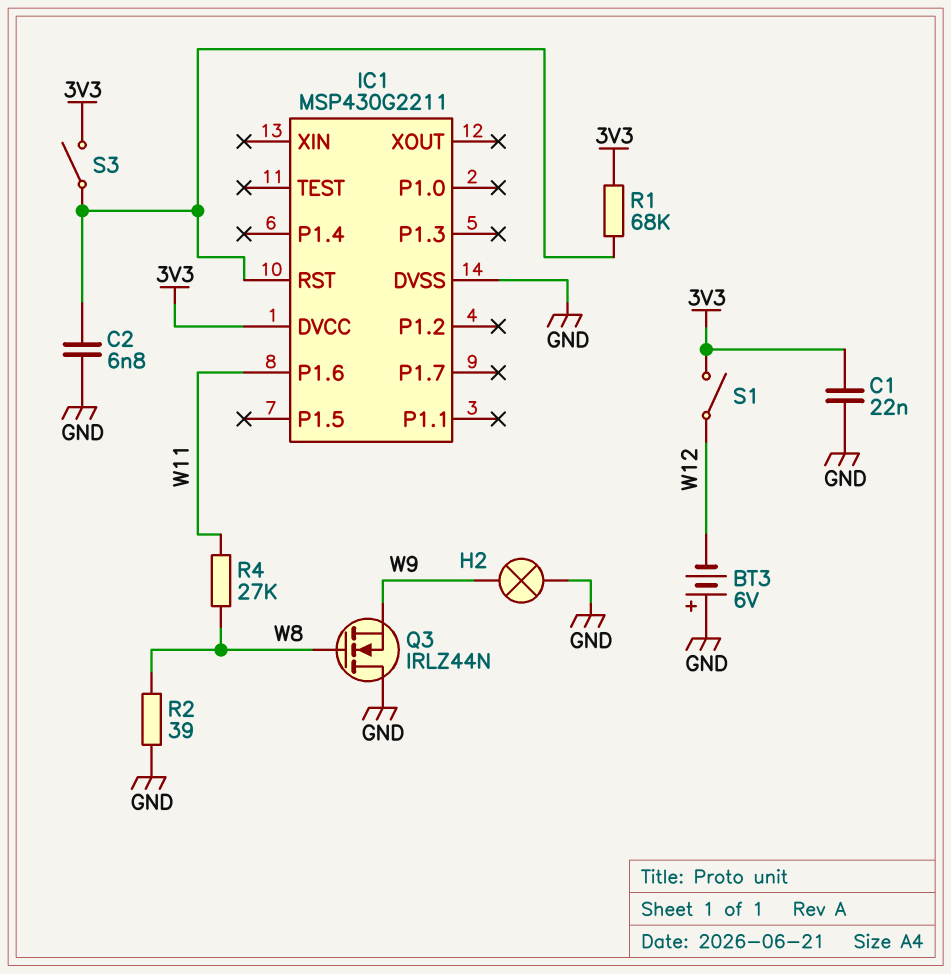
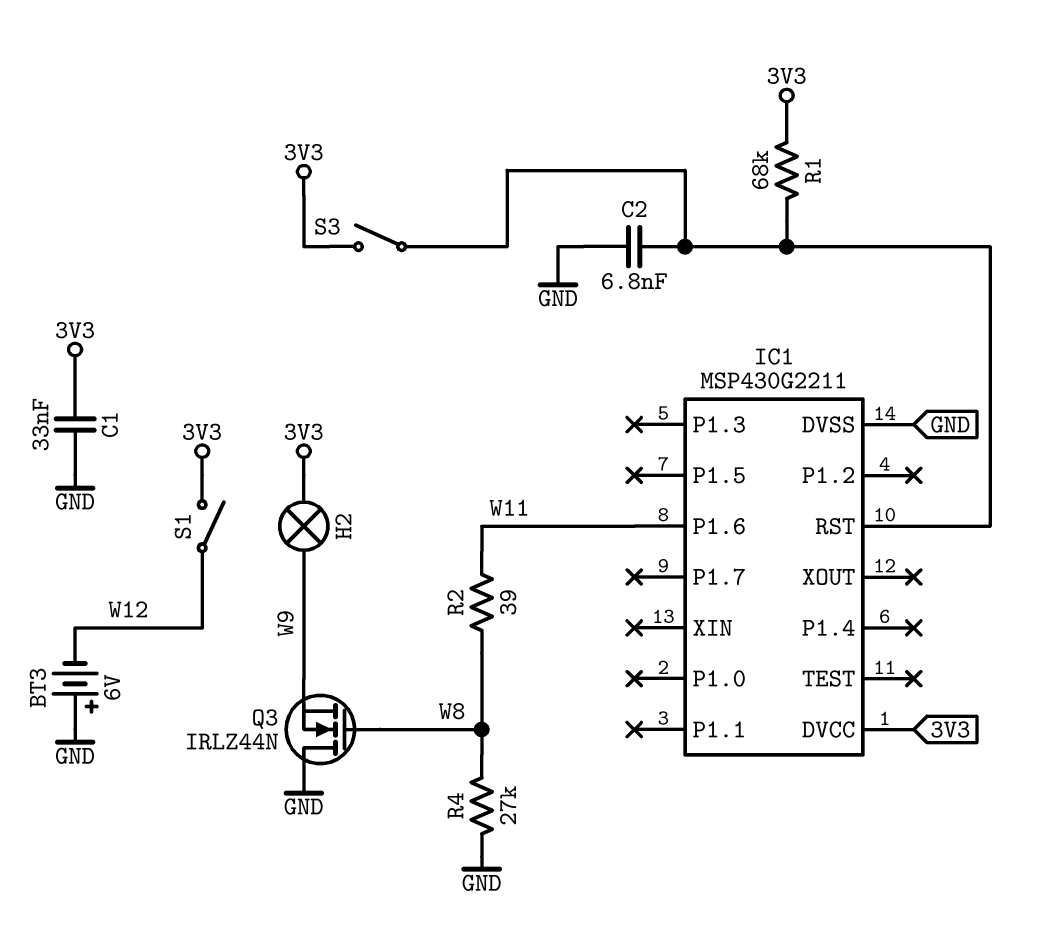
C1: 22nF (3V3, GND) -> 33nF (3V3, GND)
H2: lamp (GND, W9) -> lamp (3V3, W9)
R2: 39 (GND, W8) -> 39 (W8, W11)
R4: 27k (W8, W11) -> 27k (GND, W8)

